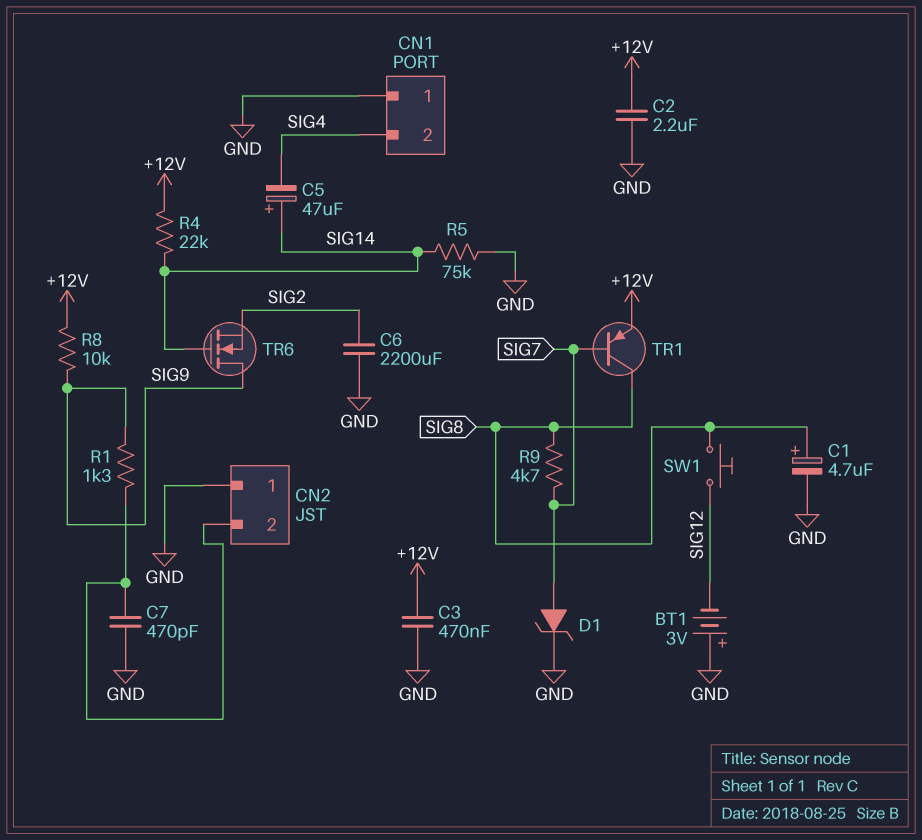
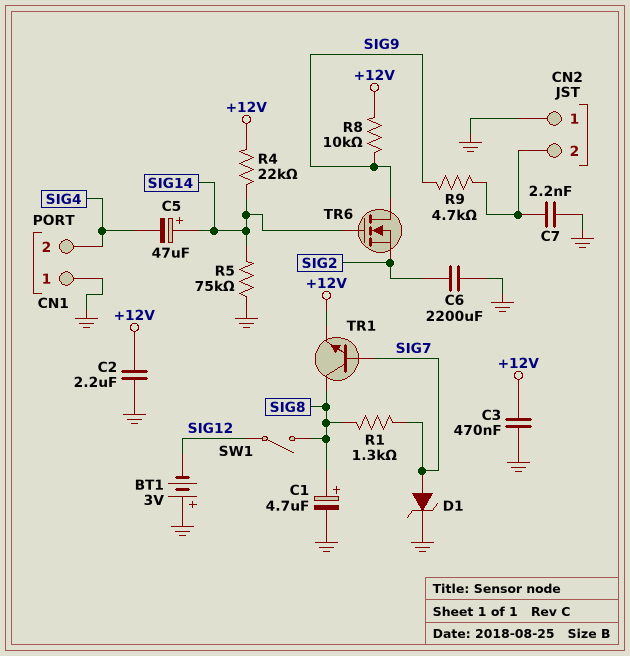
C7: 470pF (CN2/2, GND) -> 2.2nF (CN2/2, GND)
R1: 1.3k (CN2/2, SIG9) -> 1.3k (SIG7, SIG8)
R9: 4.7k (SIG7, SIG8) -> 4.7k (CN2/2, SIG9)
SW1: button (SIG8, SIG12) -> switch (SIG8, SIG12)
TR1: PNP (B SIG7, C SIG8, E +12V) -> NPN (B SIG7, C SIG8, E +12V)

